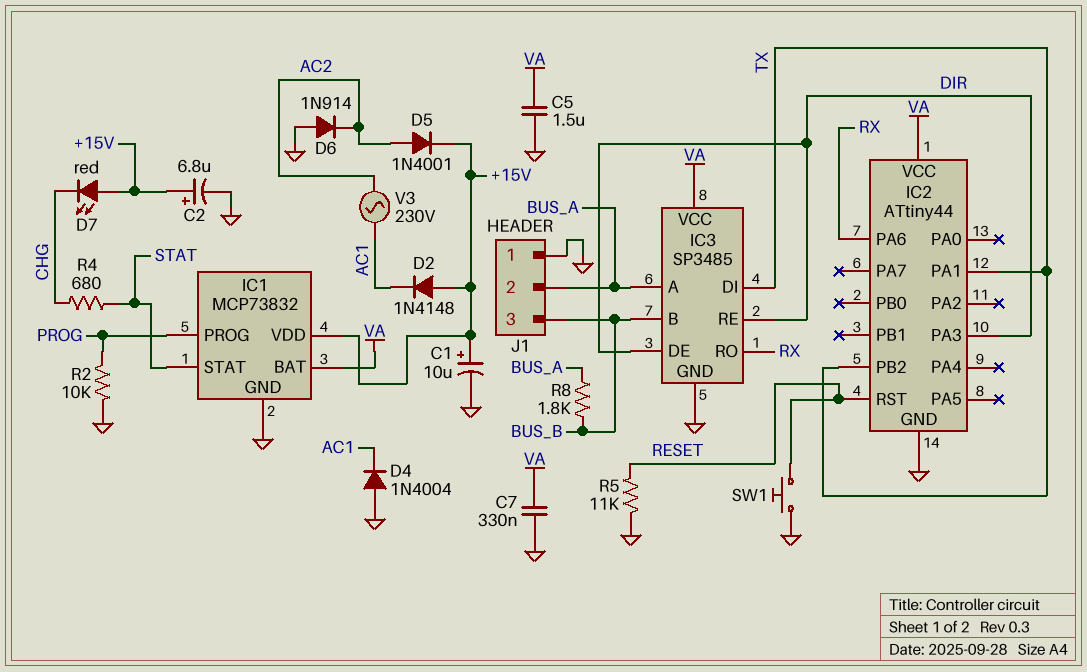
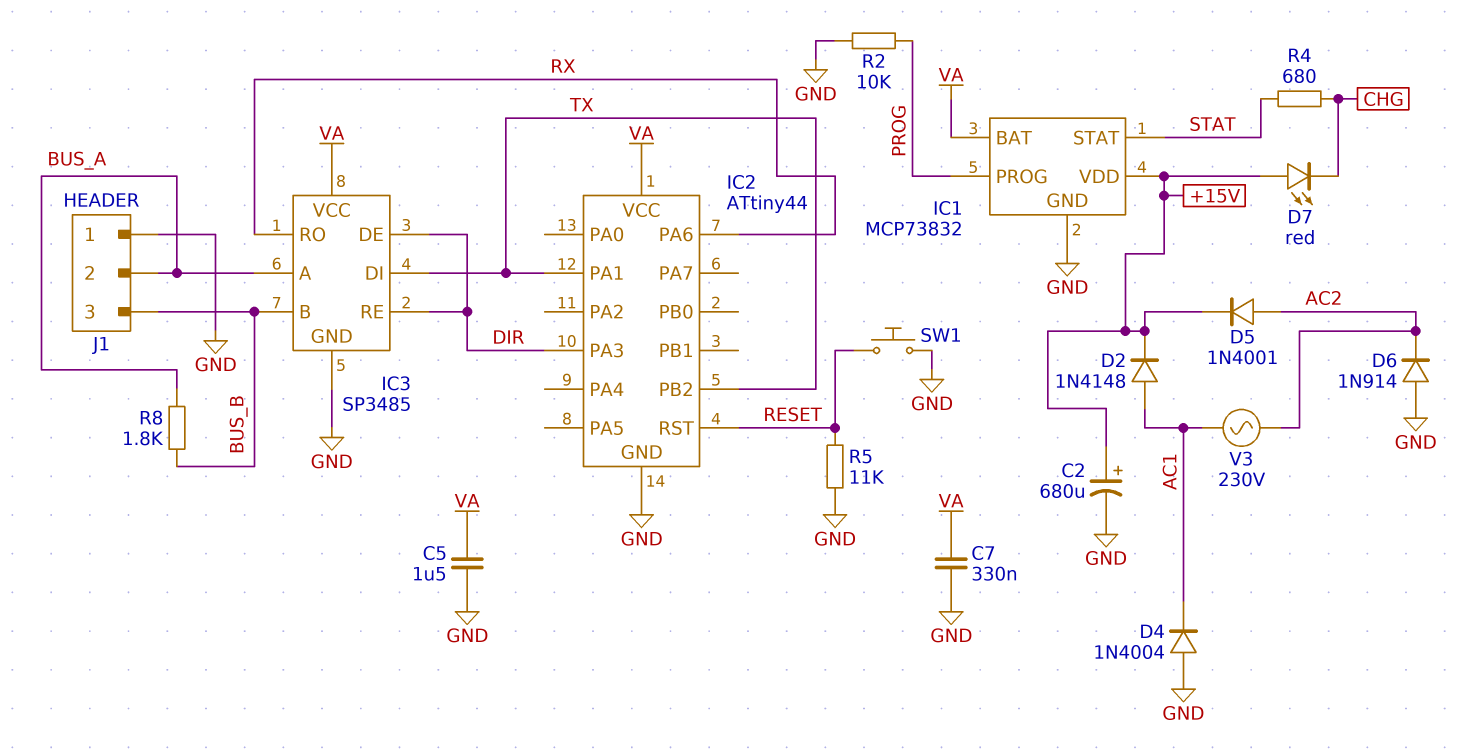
C1: 10uF (plus +15V, minus GND) -> none
C2: 6.8uF (plus +15V, minus GND) -> 680uF (plus +15V, minus GND)
D2: diode 1N4148 (A +15V, K AC1) -> diode 1N4148 (A AC1, K +15V)

